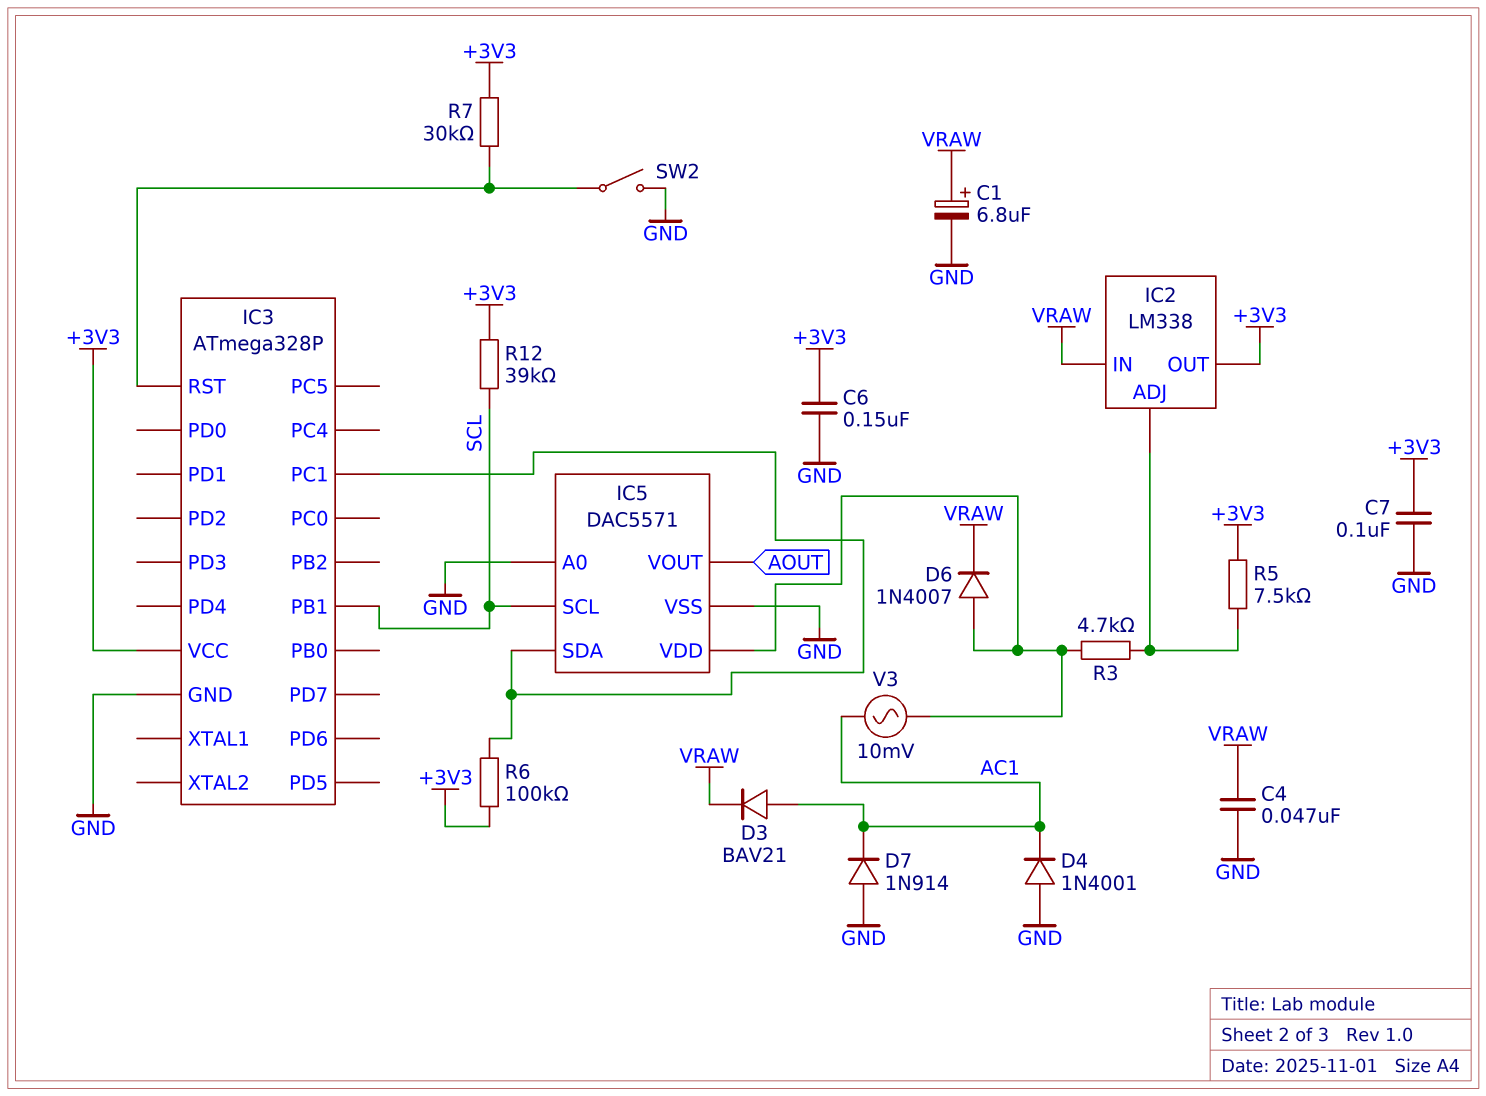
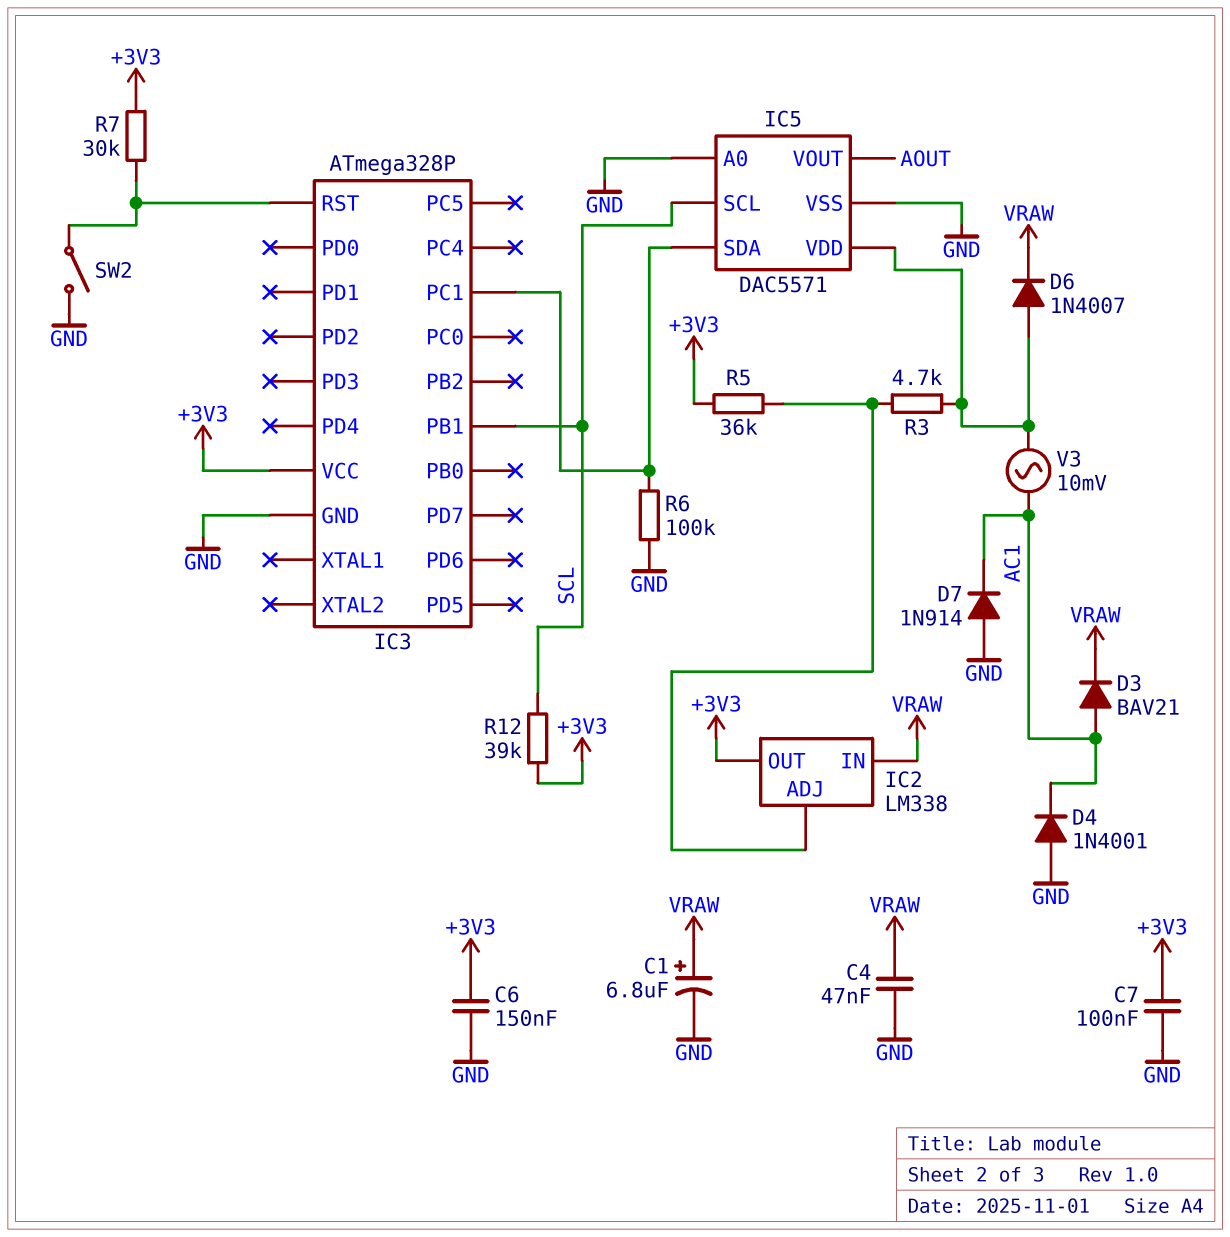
R5: 7.5k (+3V3, IC2/ADJ) -> 36k (+3V3, IC2/ADJ)
R6: 100k (+3V3, IC3/PC1) -> 100k (GND, IC3/PC1)

